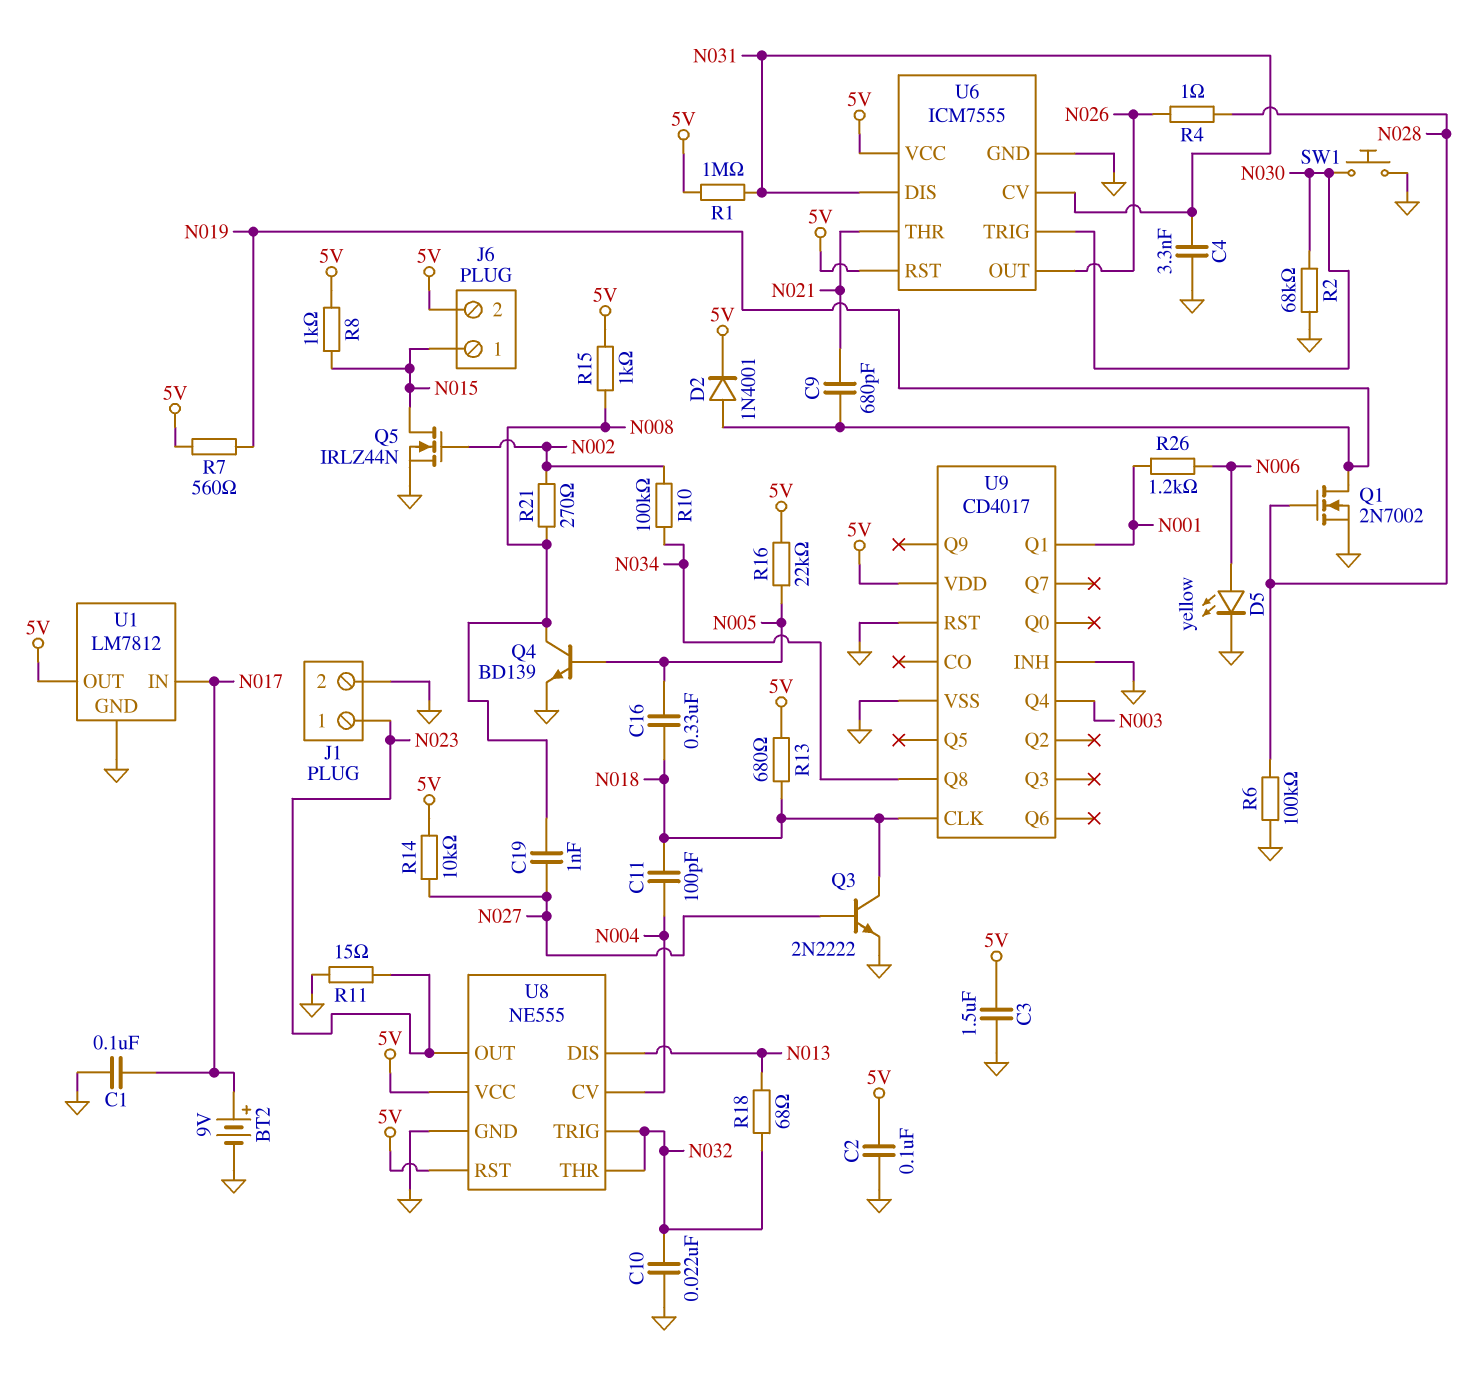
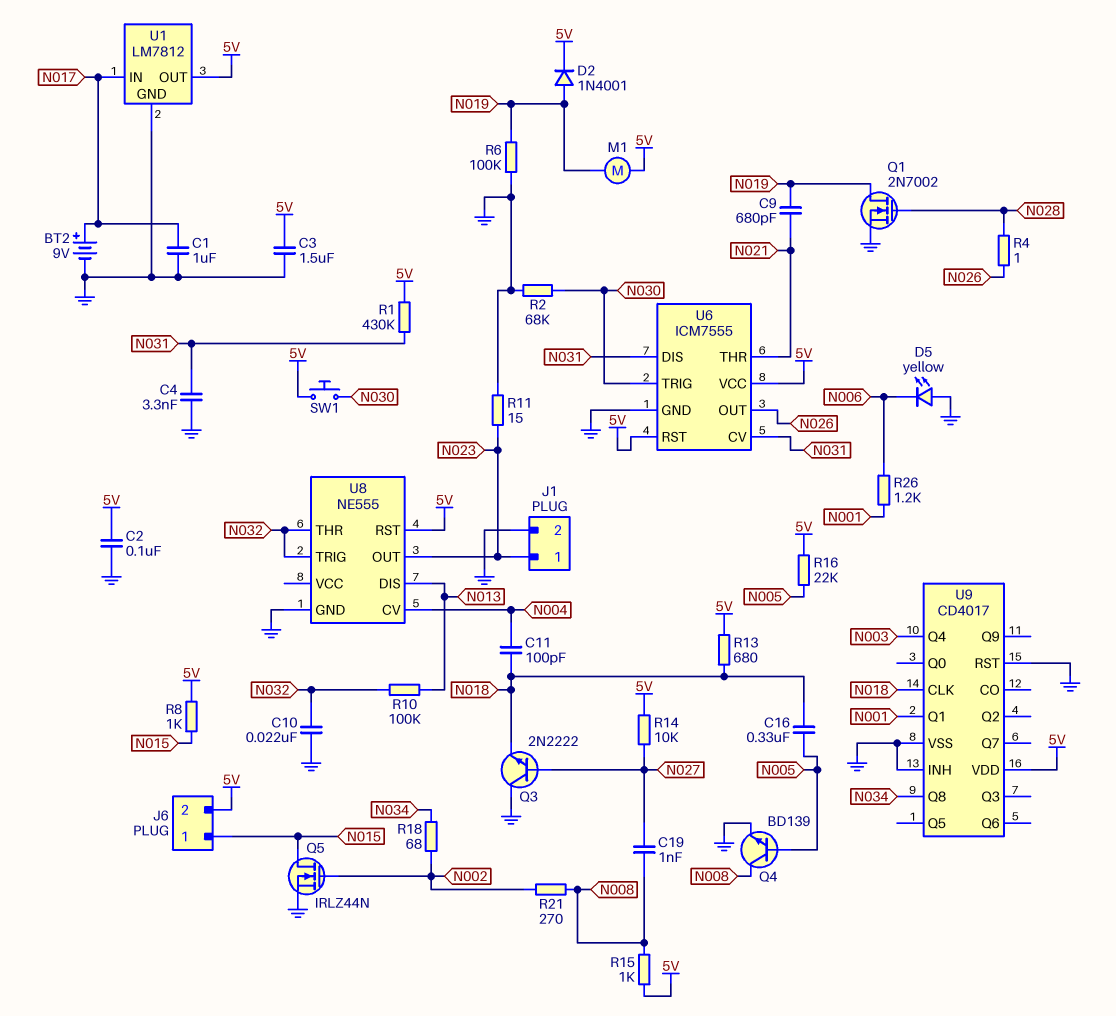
C1: 100nF (GND, N017) -> 1uF (GND, N017)
D5: LED yellow (A N006, K GND) -> LED yellow (A GND, K N006)
M1: none -> motor (5V, N019)
Q3: NPN 2N2222 (B N027, C N018, E GND) -> NPN 2N2222 (B N027, C GND, E N018)
R1: 1M (5V, N031) -> 430k (5V, N031)
R6: 100k (GND, N028) -> 100k (GND, N019)
R7: 560 (5V, N019) -> none
R10: 100k (N002, N034) -> 100k (N013, N032)
R18: 68 (N013, N032) -> 68 (N002, N034)
SW1: button (GND, N030) -> button (5V, N030)
U8 pin VCC: 5V -> none

